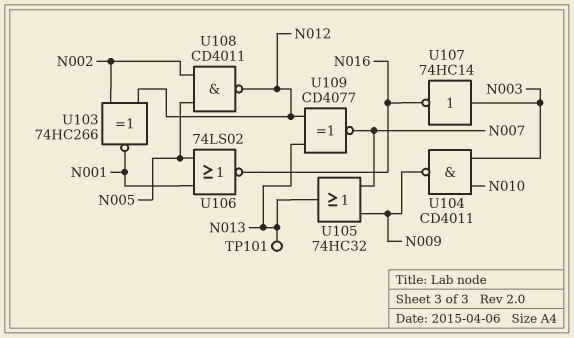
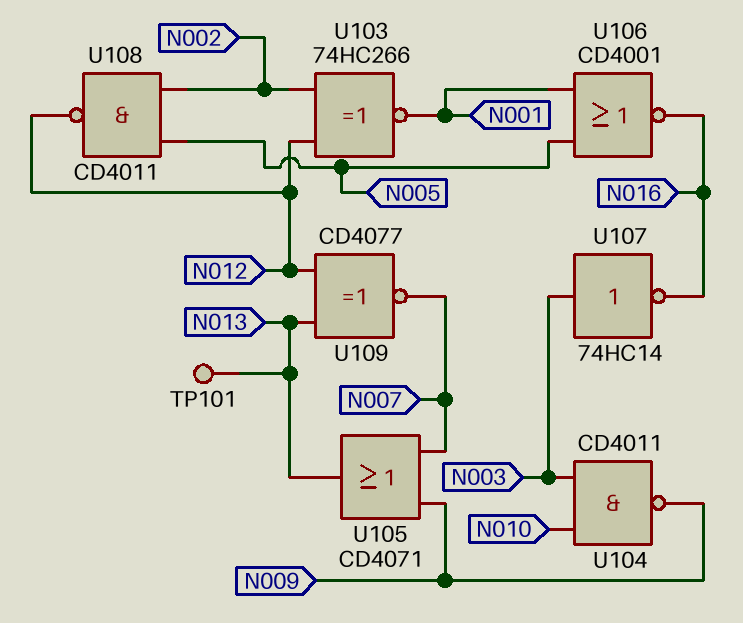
U105: OR 74HC32 (in N007, in N009, out N013) -> OR CD4071 (in N007, in N009, out N013)
U106: NOR 74LS02 (in N001, in N005, out N016) -> NOR CD4001 (in N001, in N005, out N016)

